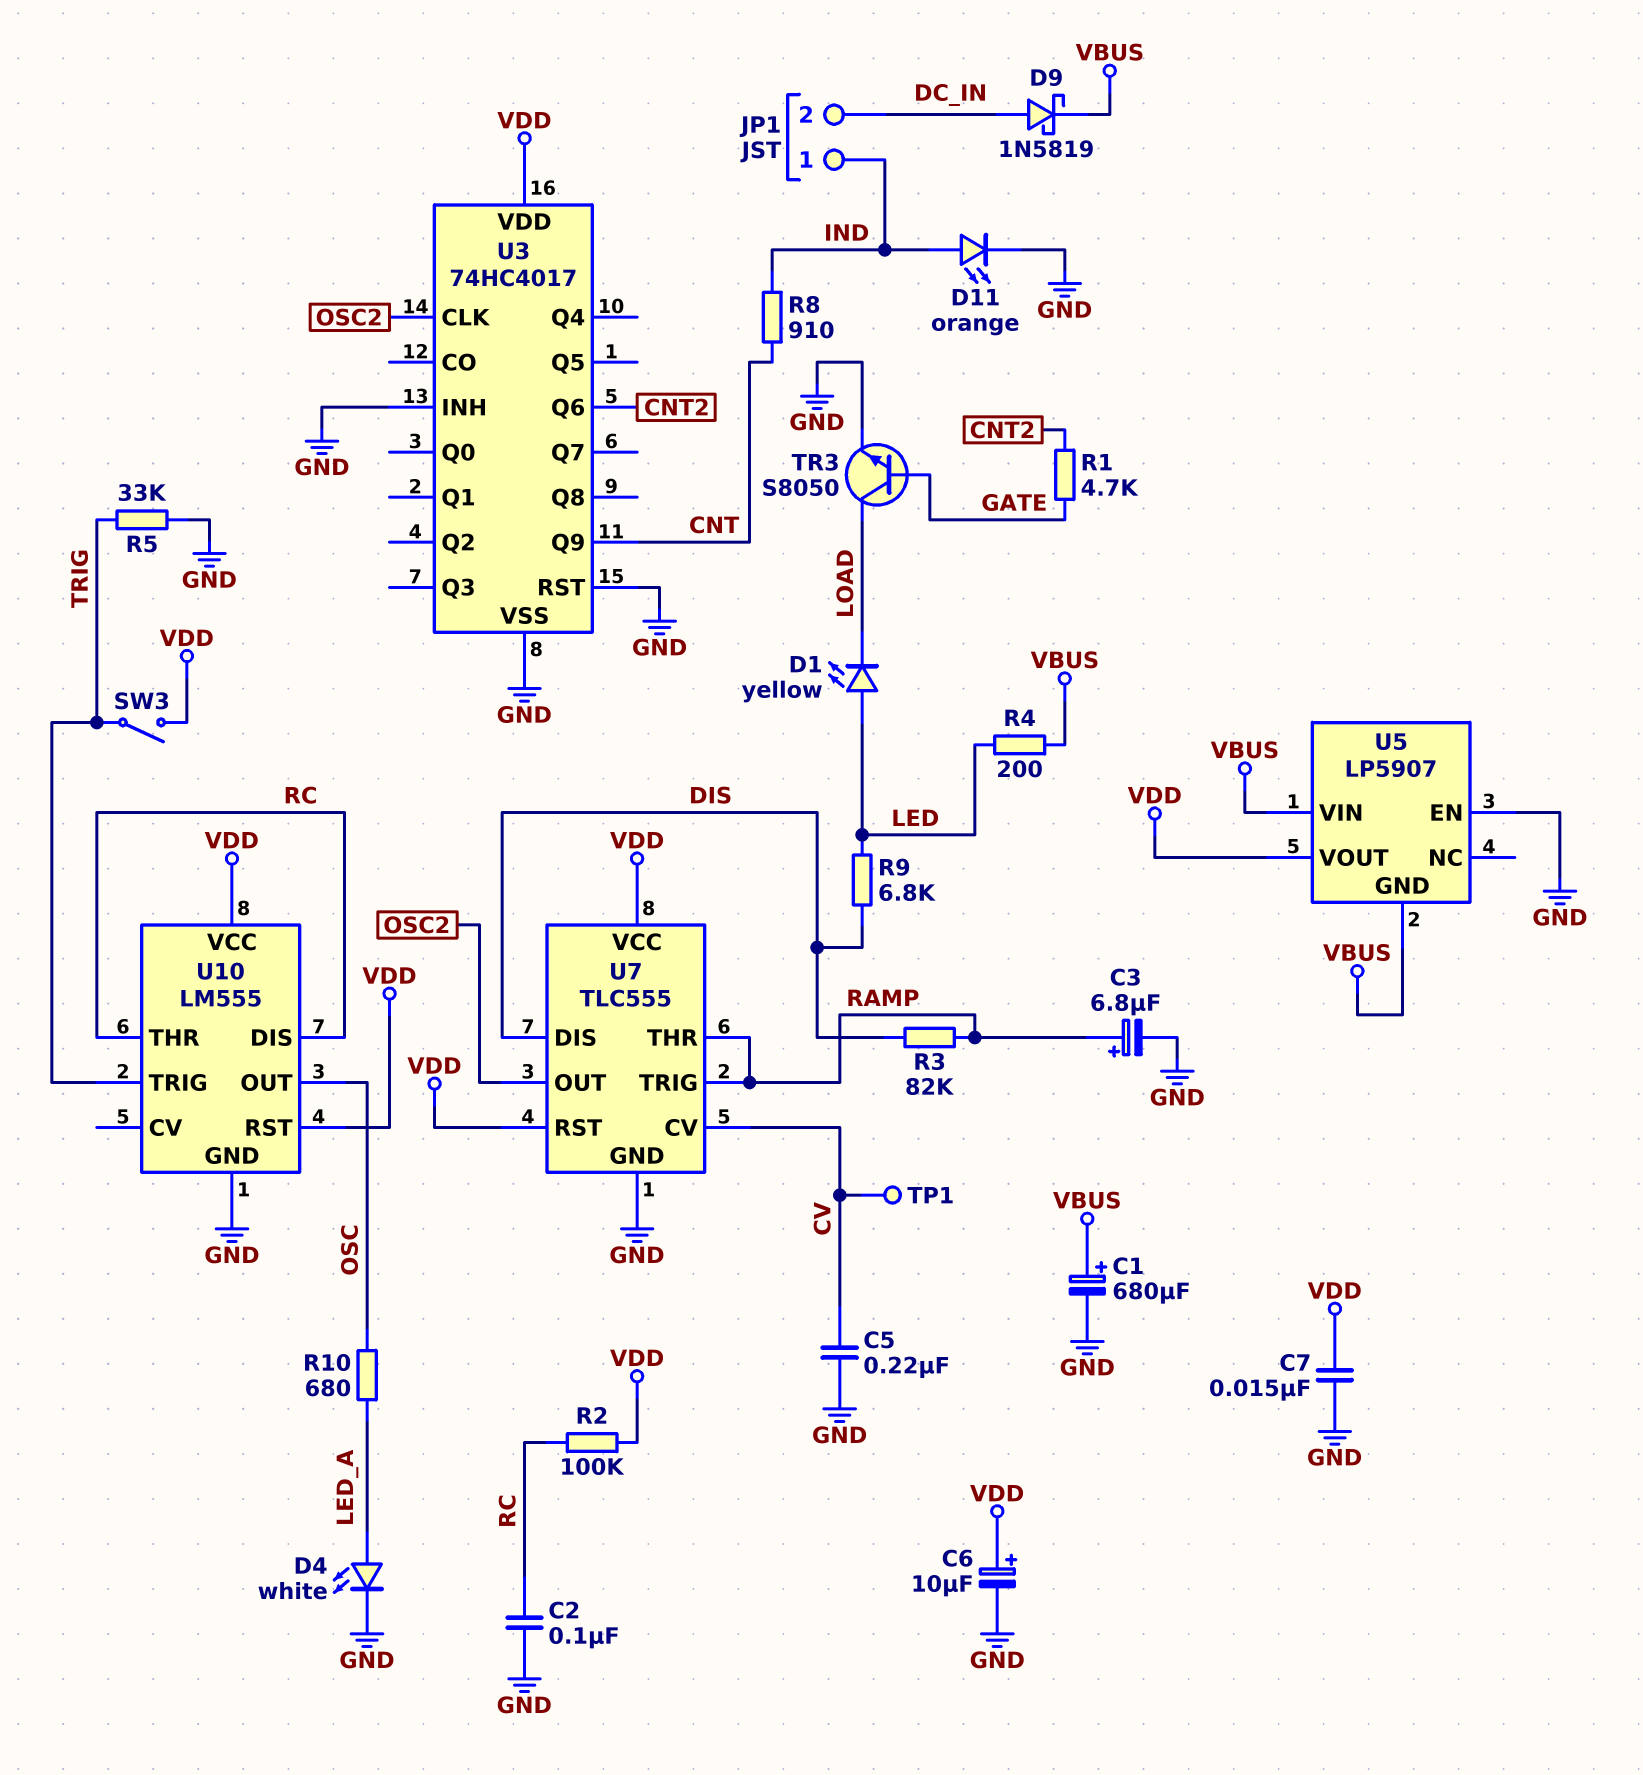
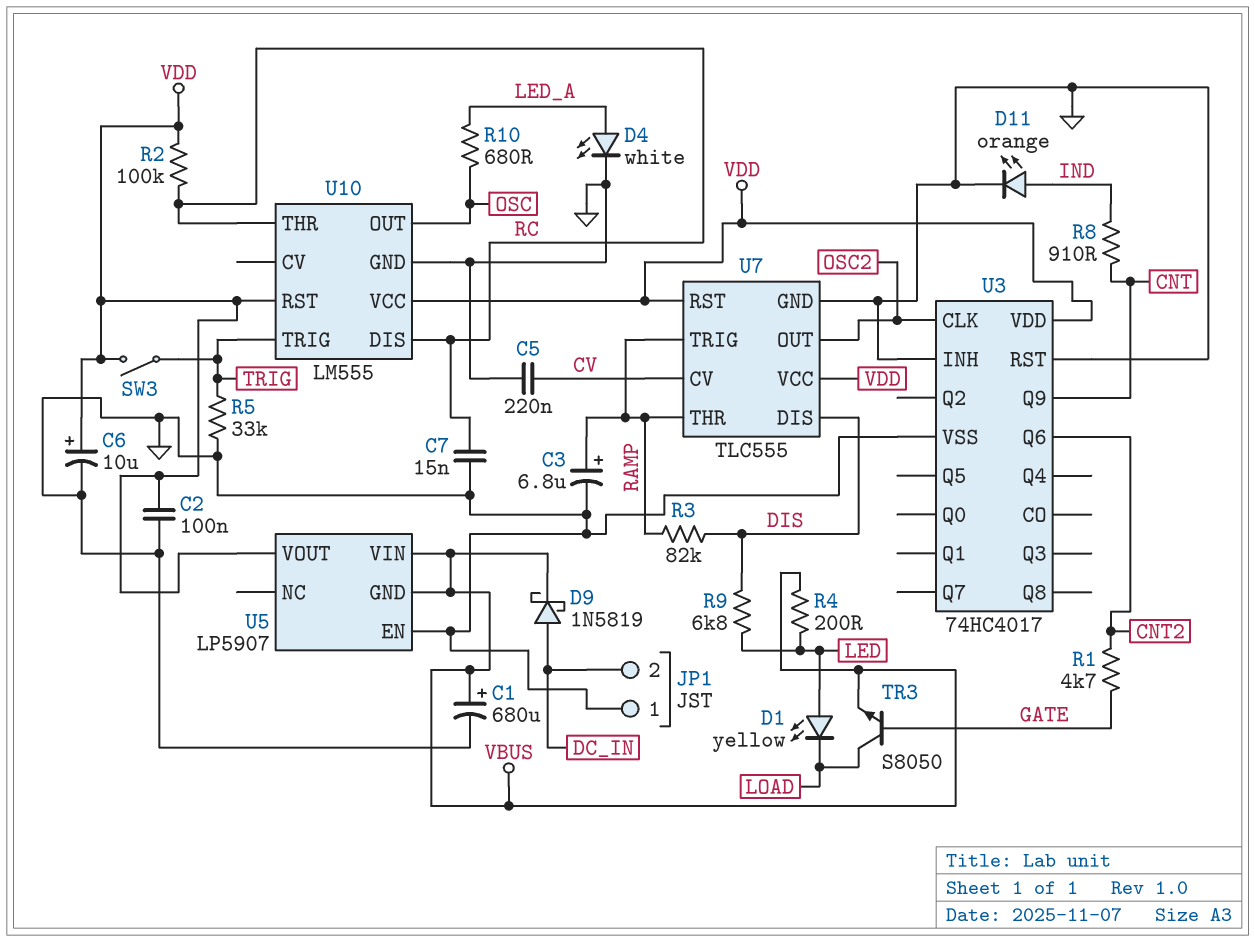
C2: 100nF (GND, RC) -> 100nF (GND, VDD)
C7: 15nF (GND, VDD) -> 15nF (GND, RC)
JP1 pin 1: IND -> GND
TP1: test point (CV) -> none
TR3: NPN S8050 (B GATE, C LOAD, E GND) -> NPN S8050 (B GATE, C LOAD, E VBUS)

